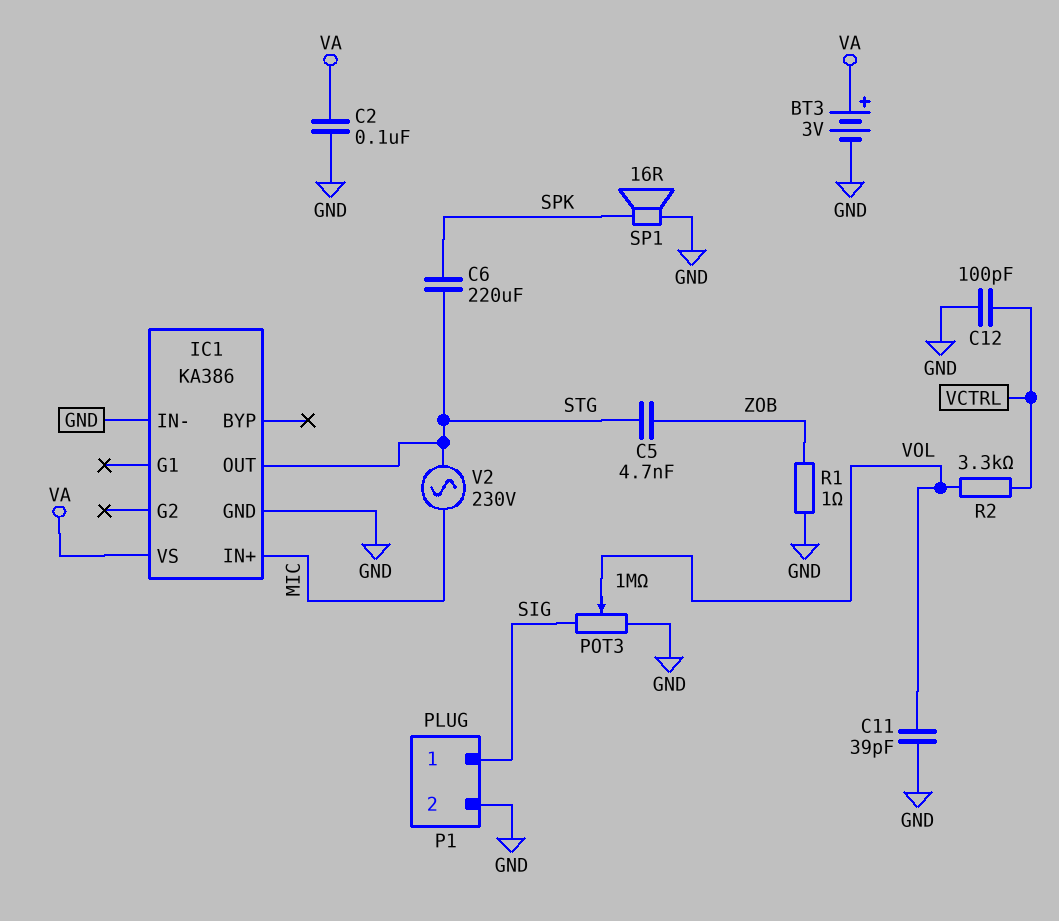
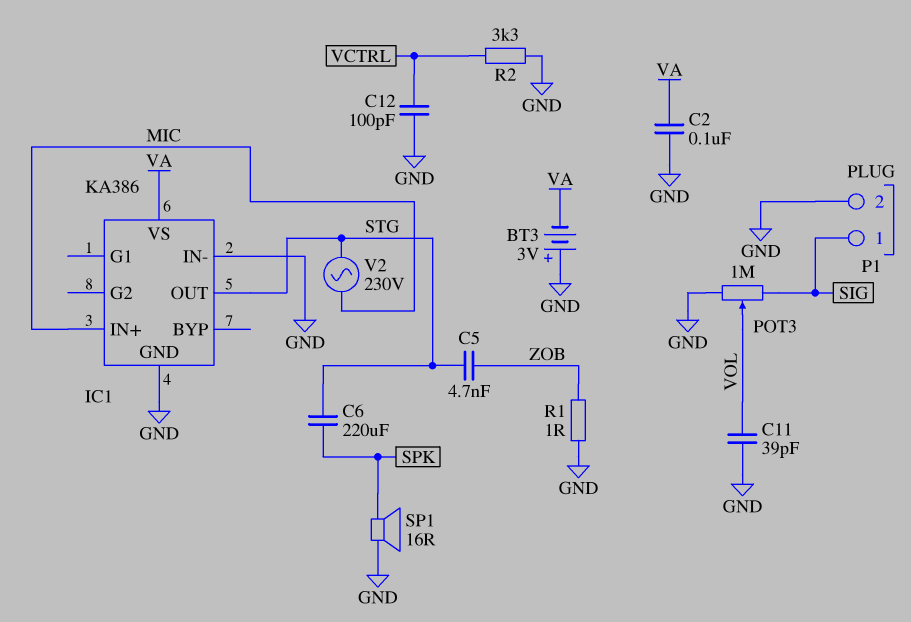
BT3: 3V (plus VA, minus GND) -> 3V (plus GND, minus VA)
R2: 3.3k (VCTRL, VOL) -> 3.3k (GND, VCTRL)

